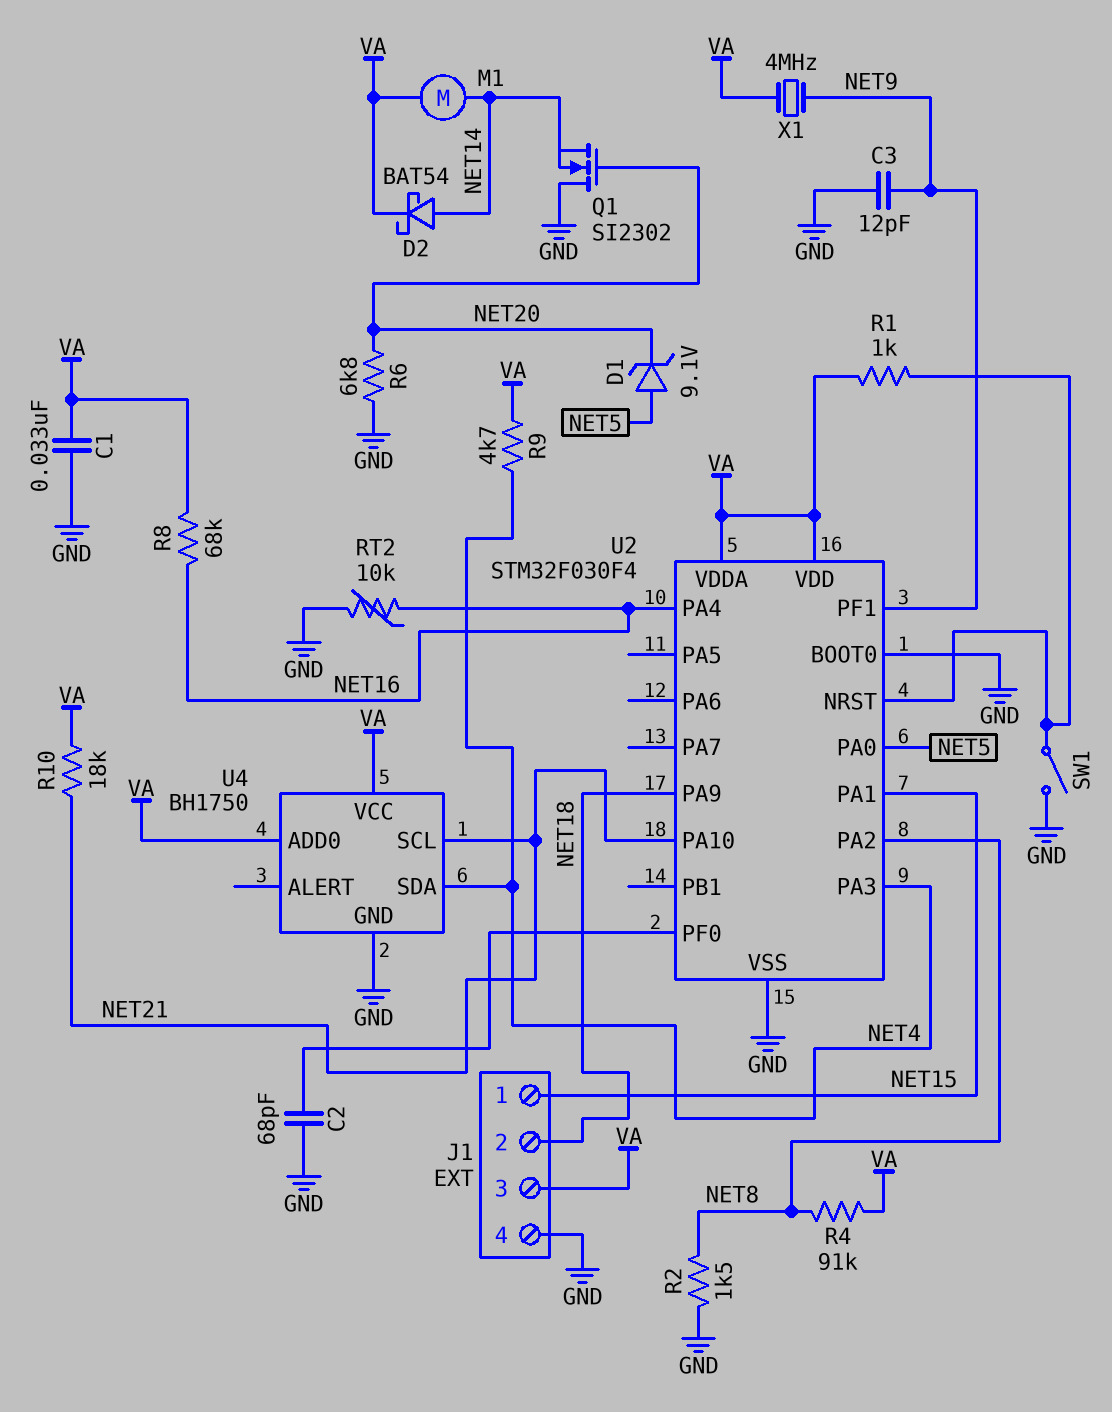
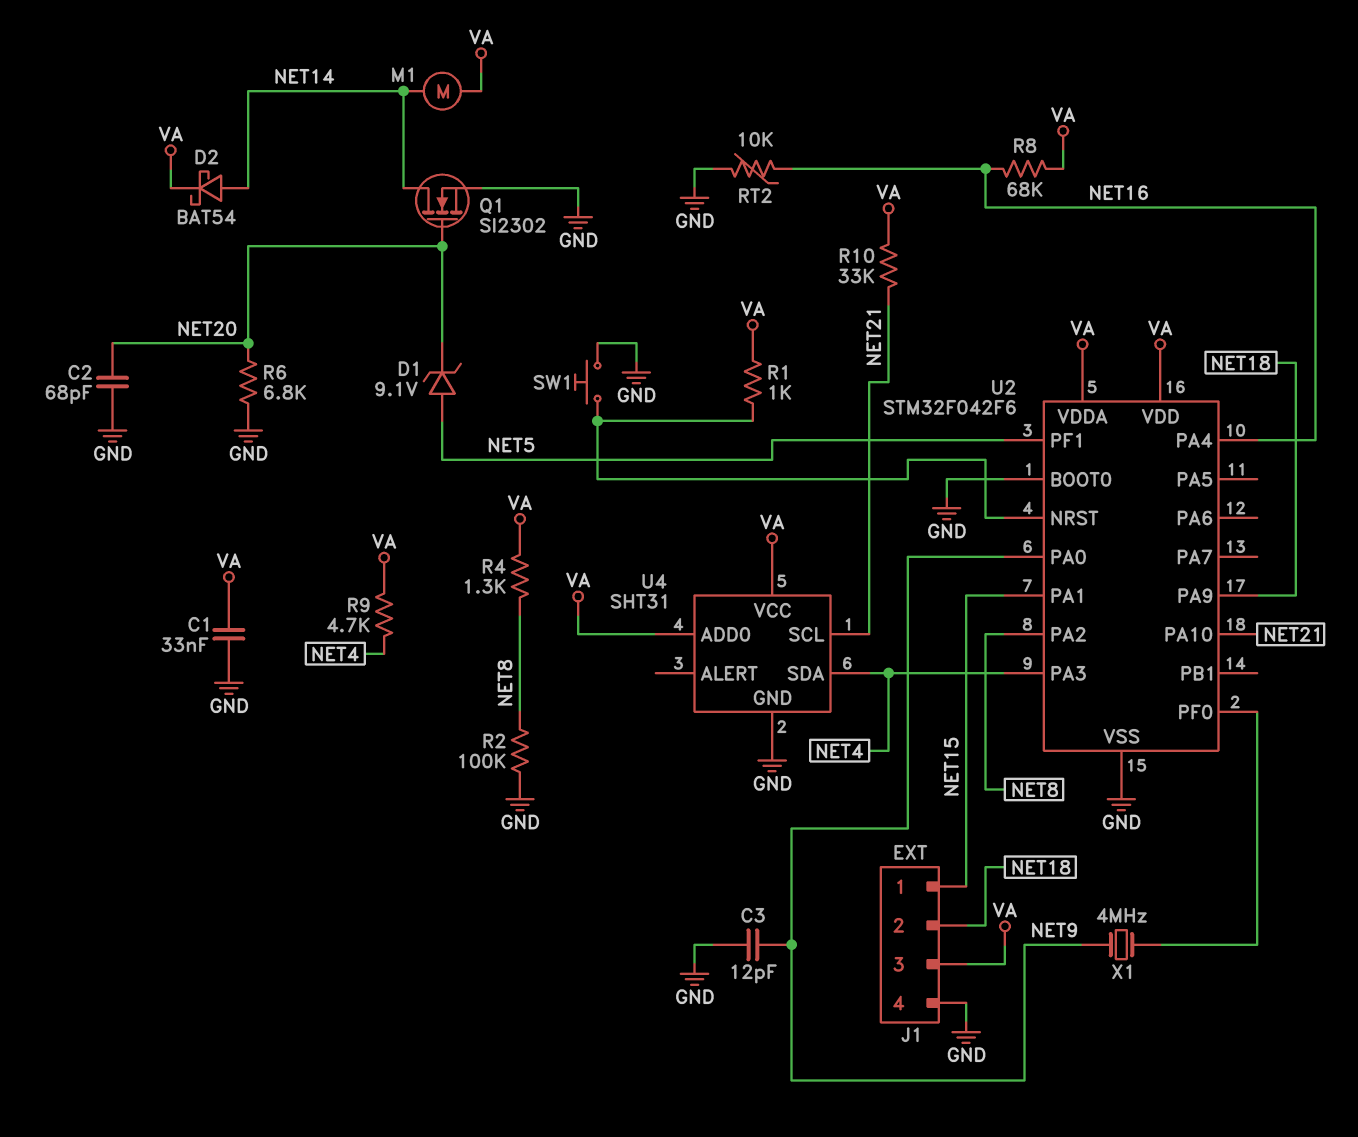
C2: 68pF (GND, U2/PF0) -> 68pF (GND, NET20)
Q1: NMOS SI2302 (G NET20, D GND, S NET14) -> NMOS SI2302 (G NET20, D NET14, S GND)
R2: 1.5k (GND, NET8) -> 100k (GND, NET8)
R4: 91k (NET8, VA) -> 1.3k (NET8, VA)
R10: 18k (NET21, VA) -> 33k (NET21, VA)
SW1: switch (GND, U2/NRST) -> button (GND, U2/NRST)
U2: STM32F030F4 -> STM32F042F6
U2 pin PA0: NET5 -> NET9
U2 pin PF1: NET9 -> NET5
U4: BH1750 -> SHT31
X1: 4MHz (NET9, VA) -> 4MHz (NET9, U2/PF0)

